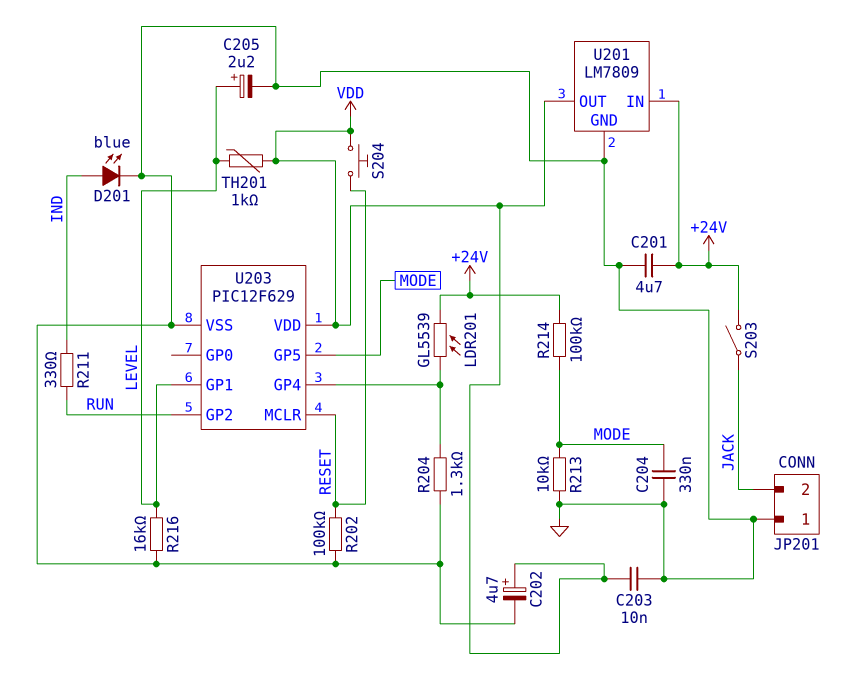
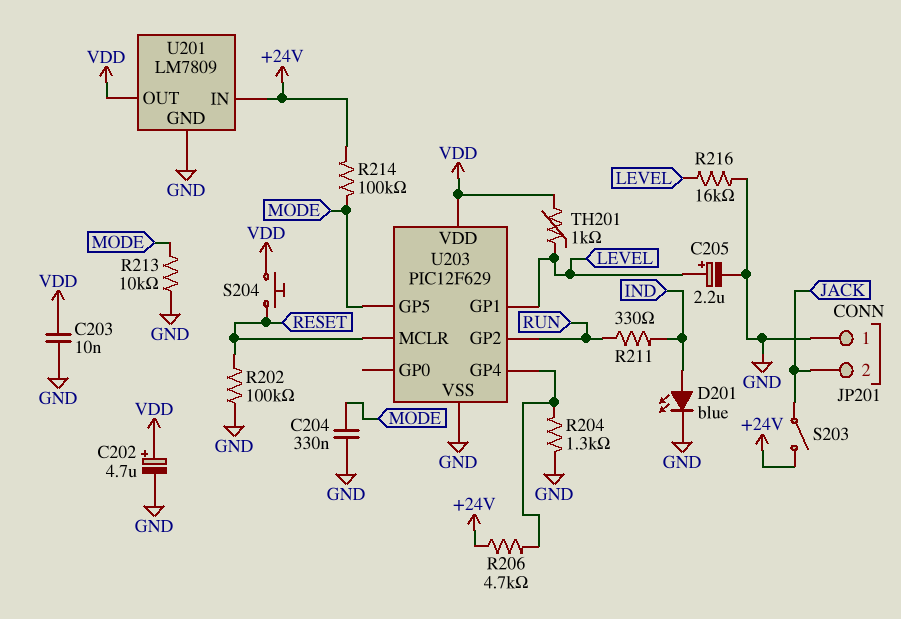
C201: 4.7uF (+24V, GND) -> none
LDR201: GL5539 (+24V, U203/GP4) -> none
R206: none -> 4.7k (+24V, U203/GP4)

